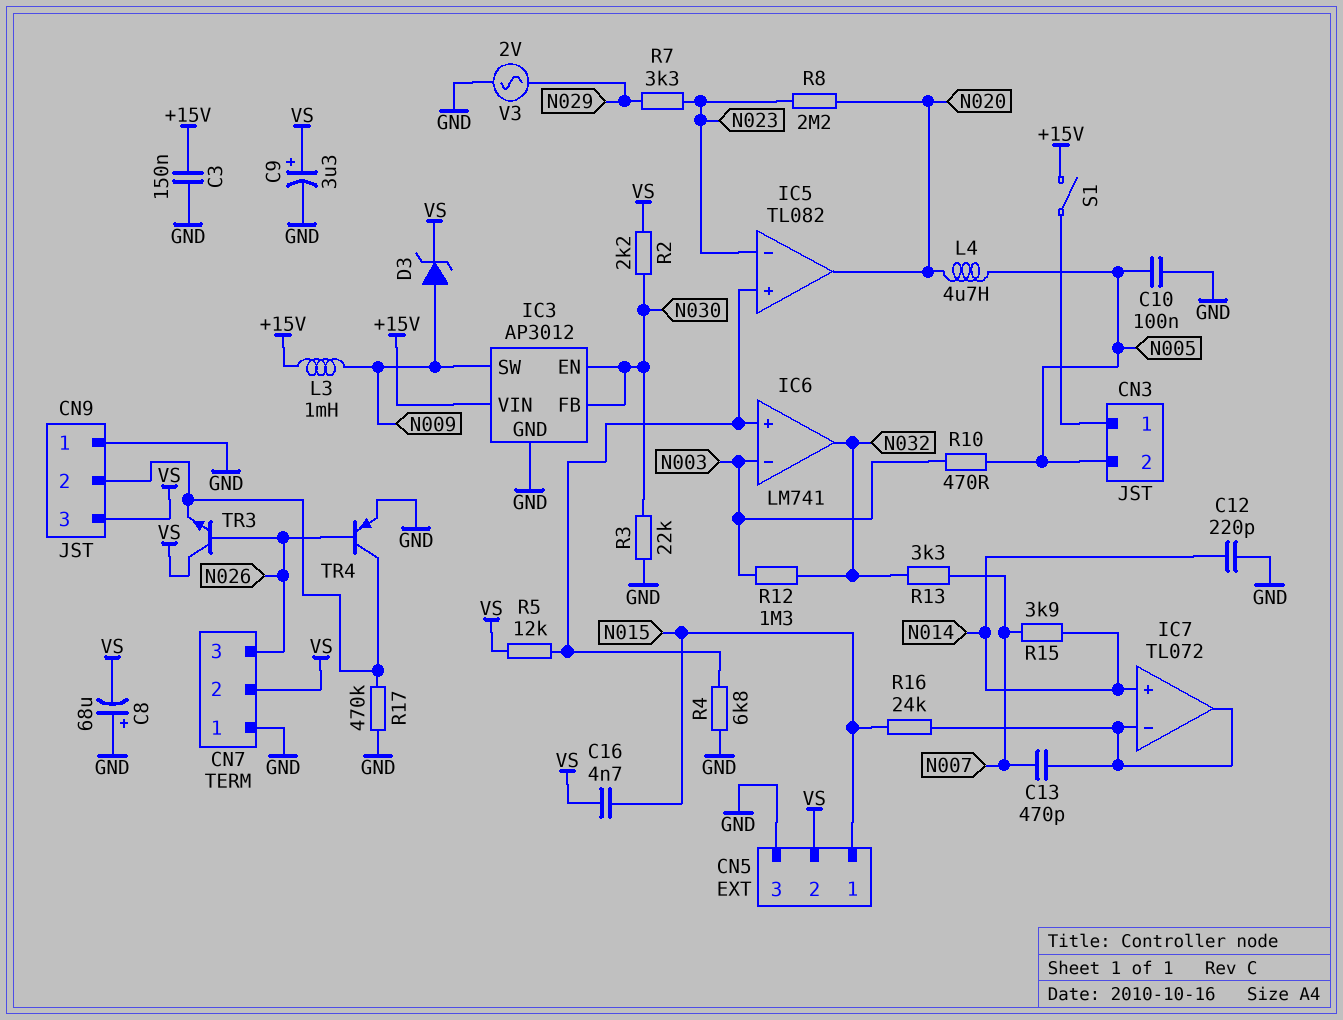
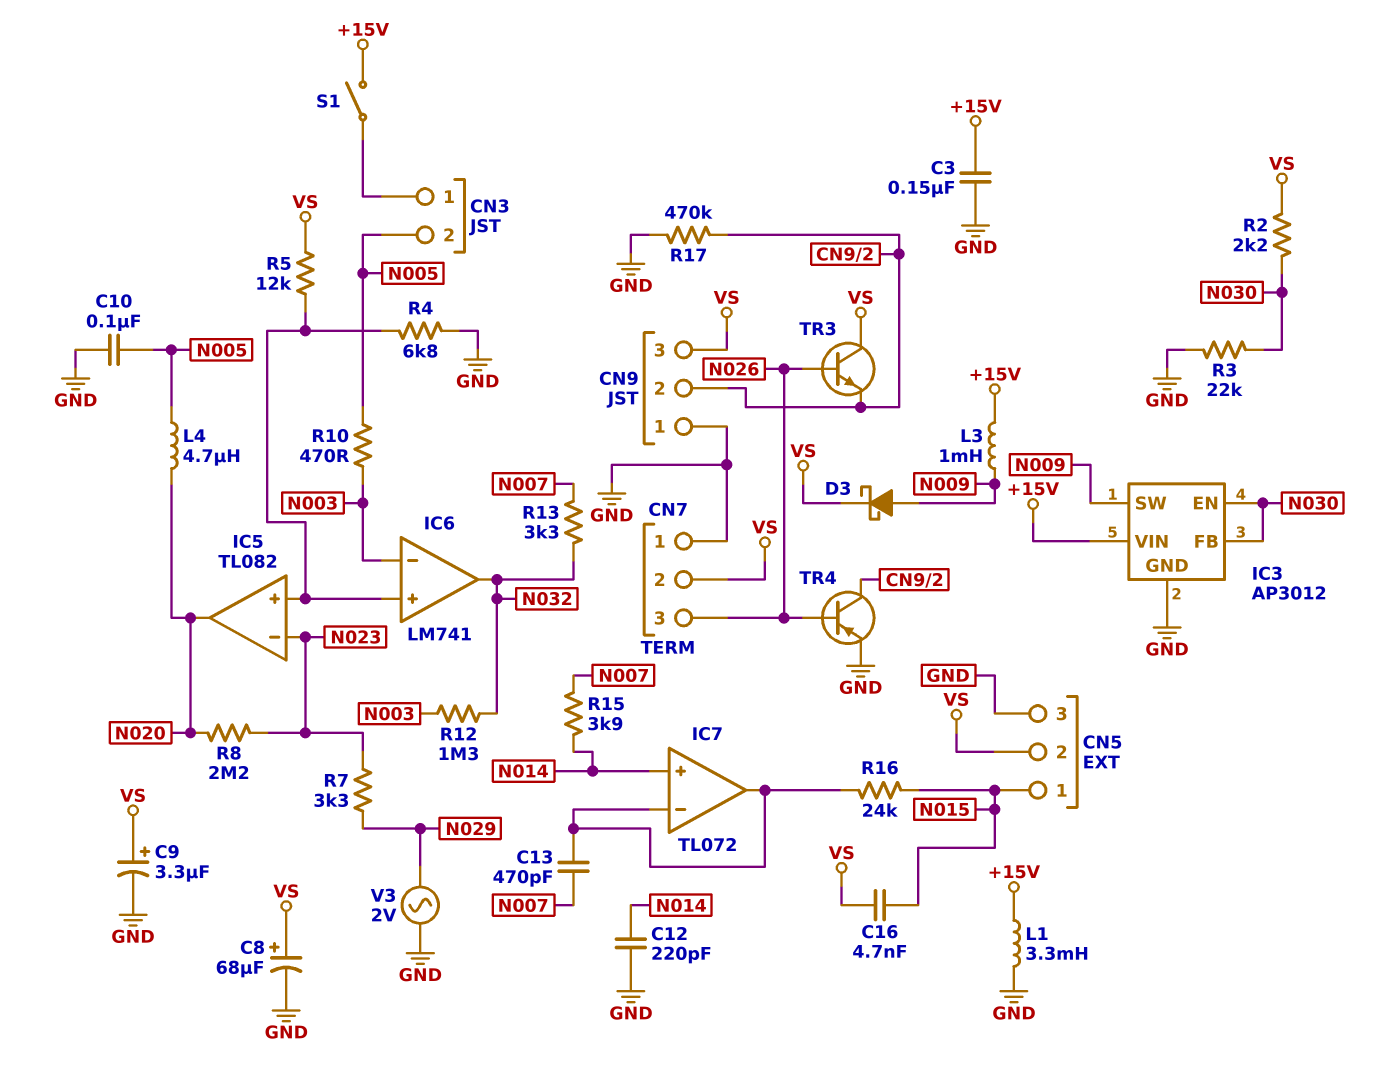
C8: 68uF (plus GND, minus VS) -> 68uF (plus VS, minus GND)
D3: zener (A N009, K VS) -> schottky (A N009, K VS)
L1: none -> 3.3mH (+15V, GND)

